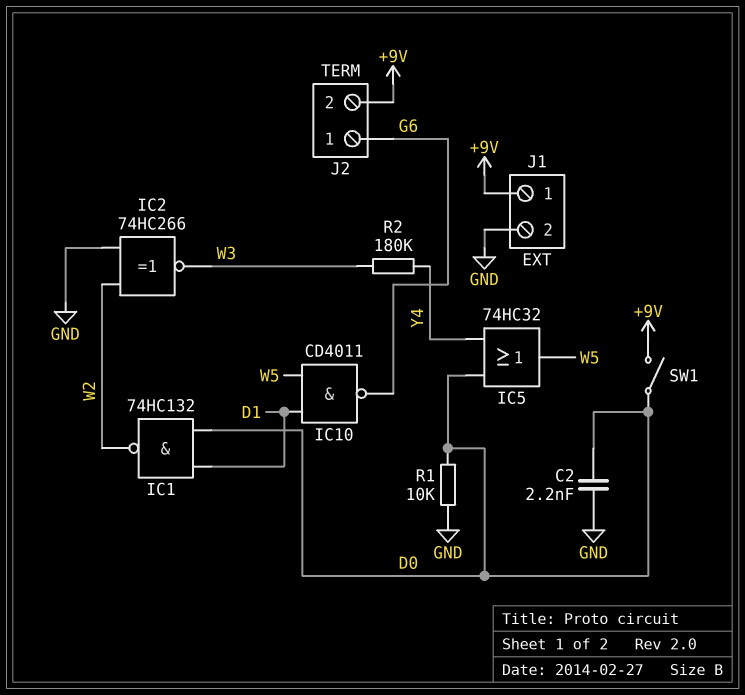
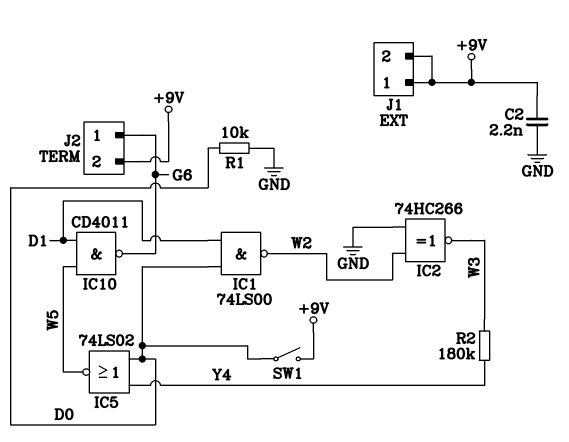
C2: 2.2nF (D0, GND) -> 2.2nF (+9V, GND)
IC1: NAND 74HC132 (in D0, in D1, out W2) -> NAND 74LS00 (in D0, in D1, out W2)
IC5: OR 74HC32 (in D0, in Y4, out W5) -> NOR 74LS02 (in D0, in Y4, out W5)
J1 pin 2: GND -> +9V

